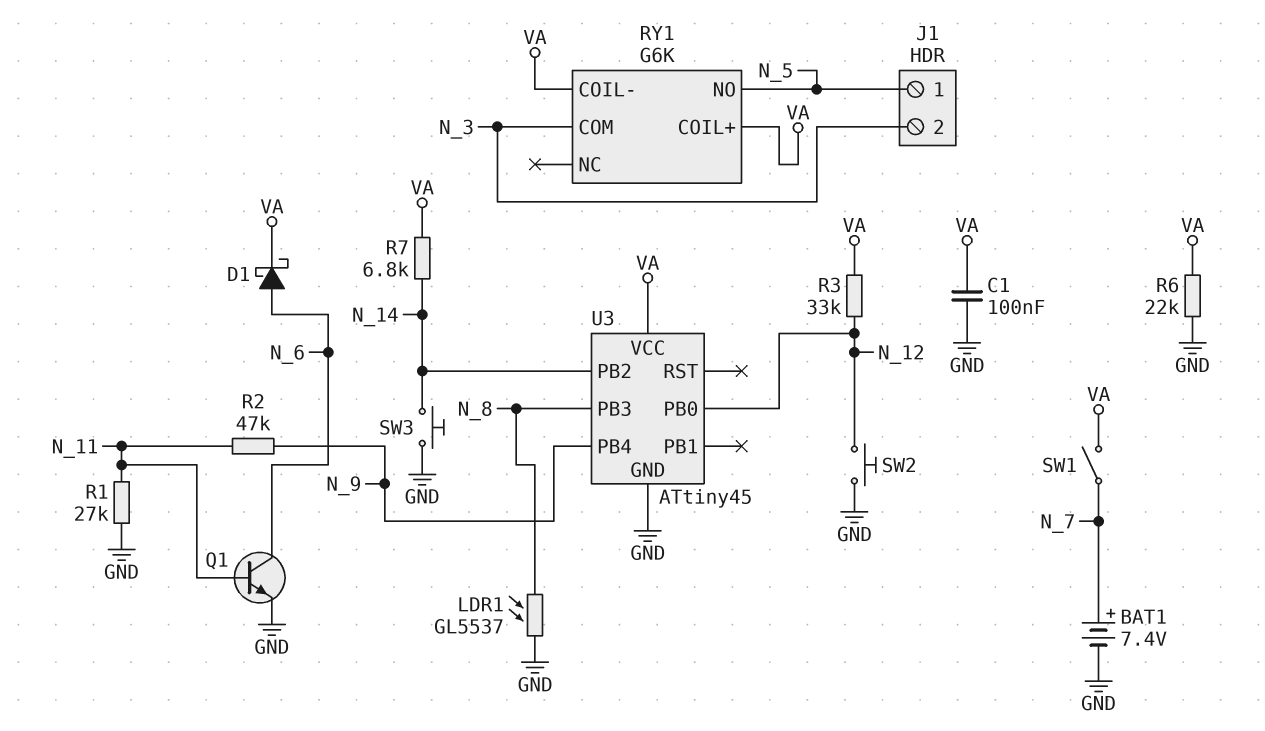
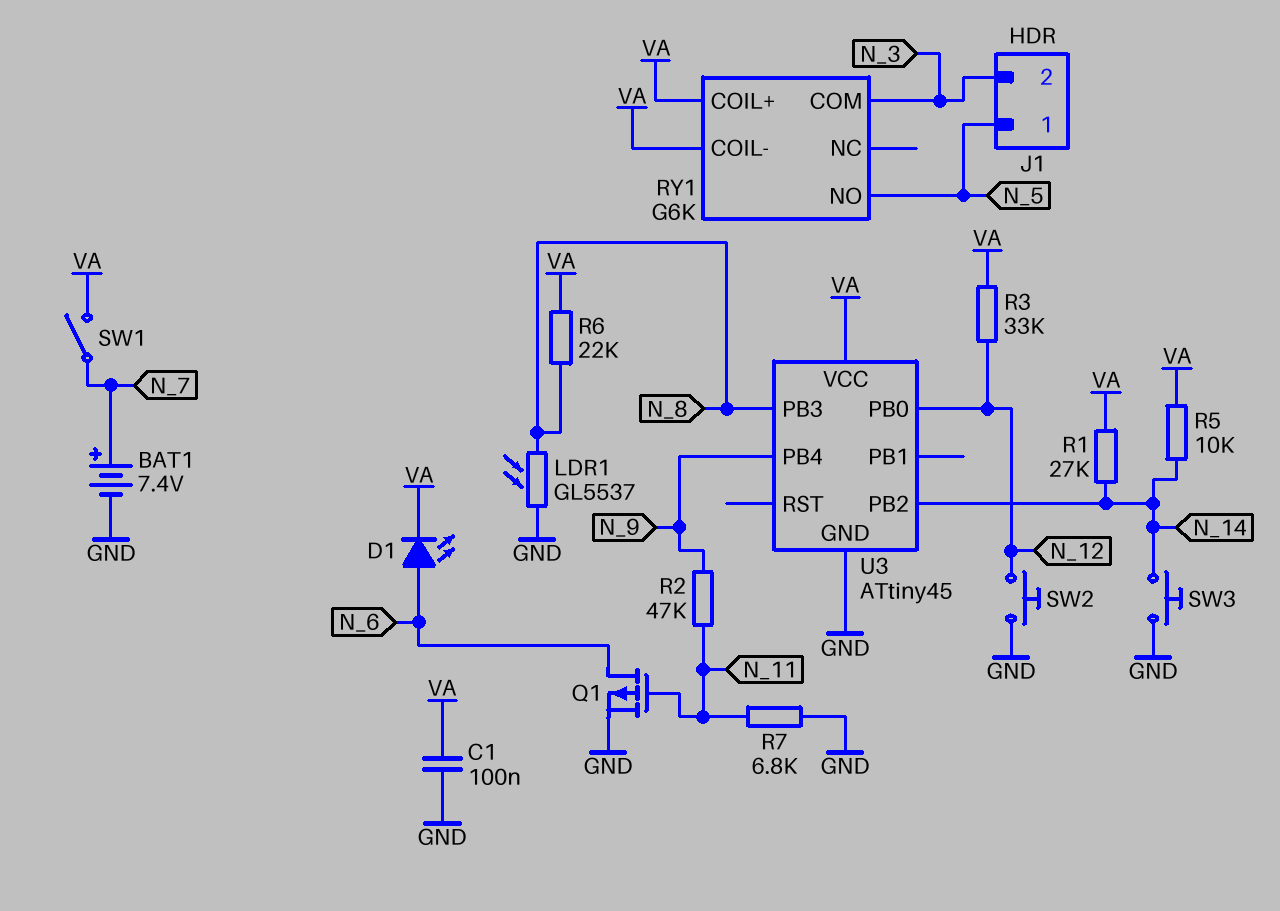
D1: schottky (A N_6, K VA) -> LED (A N_6, K VA)
Q1: NPN (B N_11, C N_6, E GND) -> PMOS (G N_11, D N_6, S GND)
R1: 27k (GND, N_11) -> 27k (N_14, VA)
R5: none -> 10k (N_14, VA)
R6: 22k (GND, VA) -> 22k (N_8, VA)
R7: 6.8k (N_14, VA) -> 6.8k (GND, N_11)

